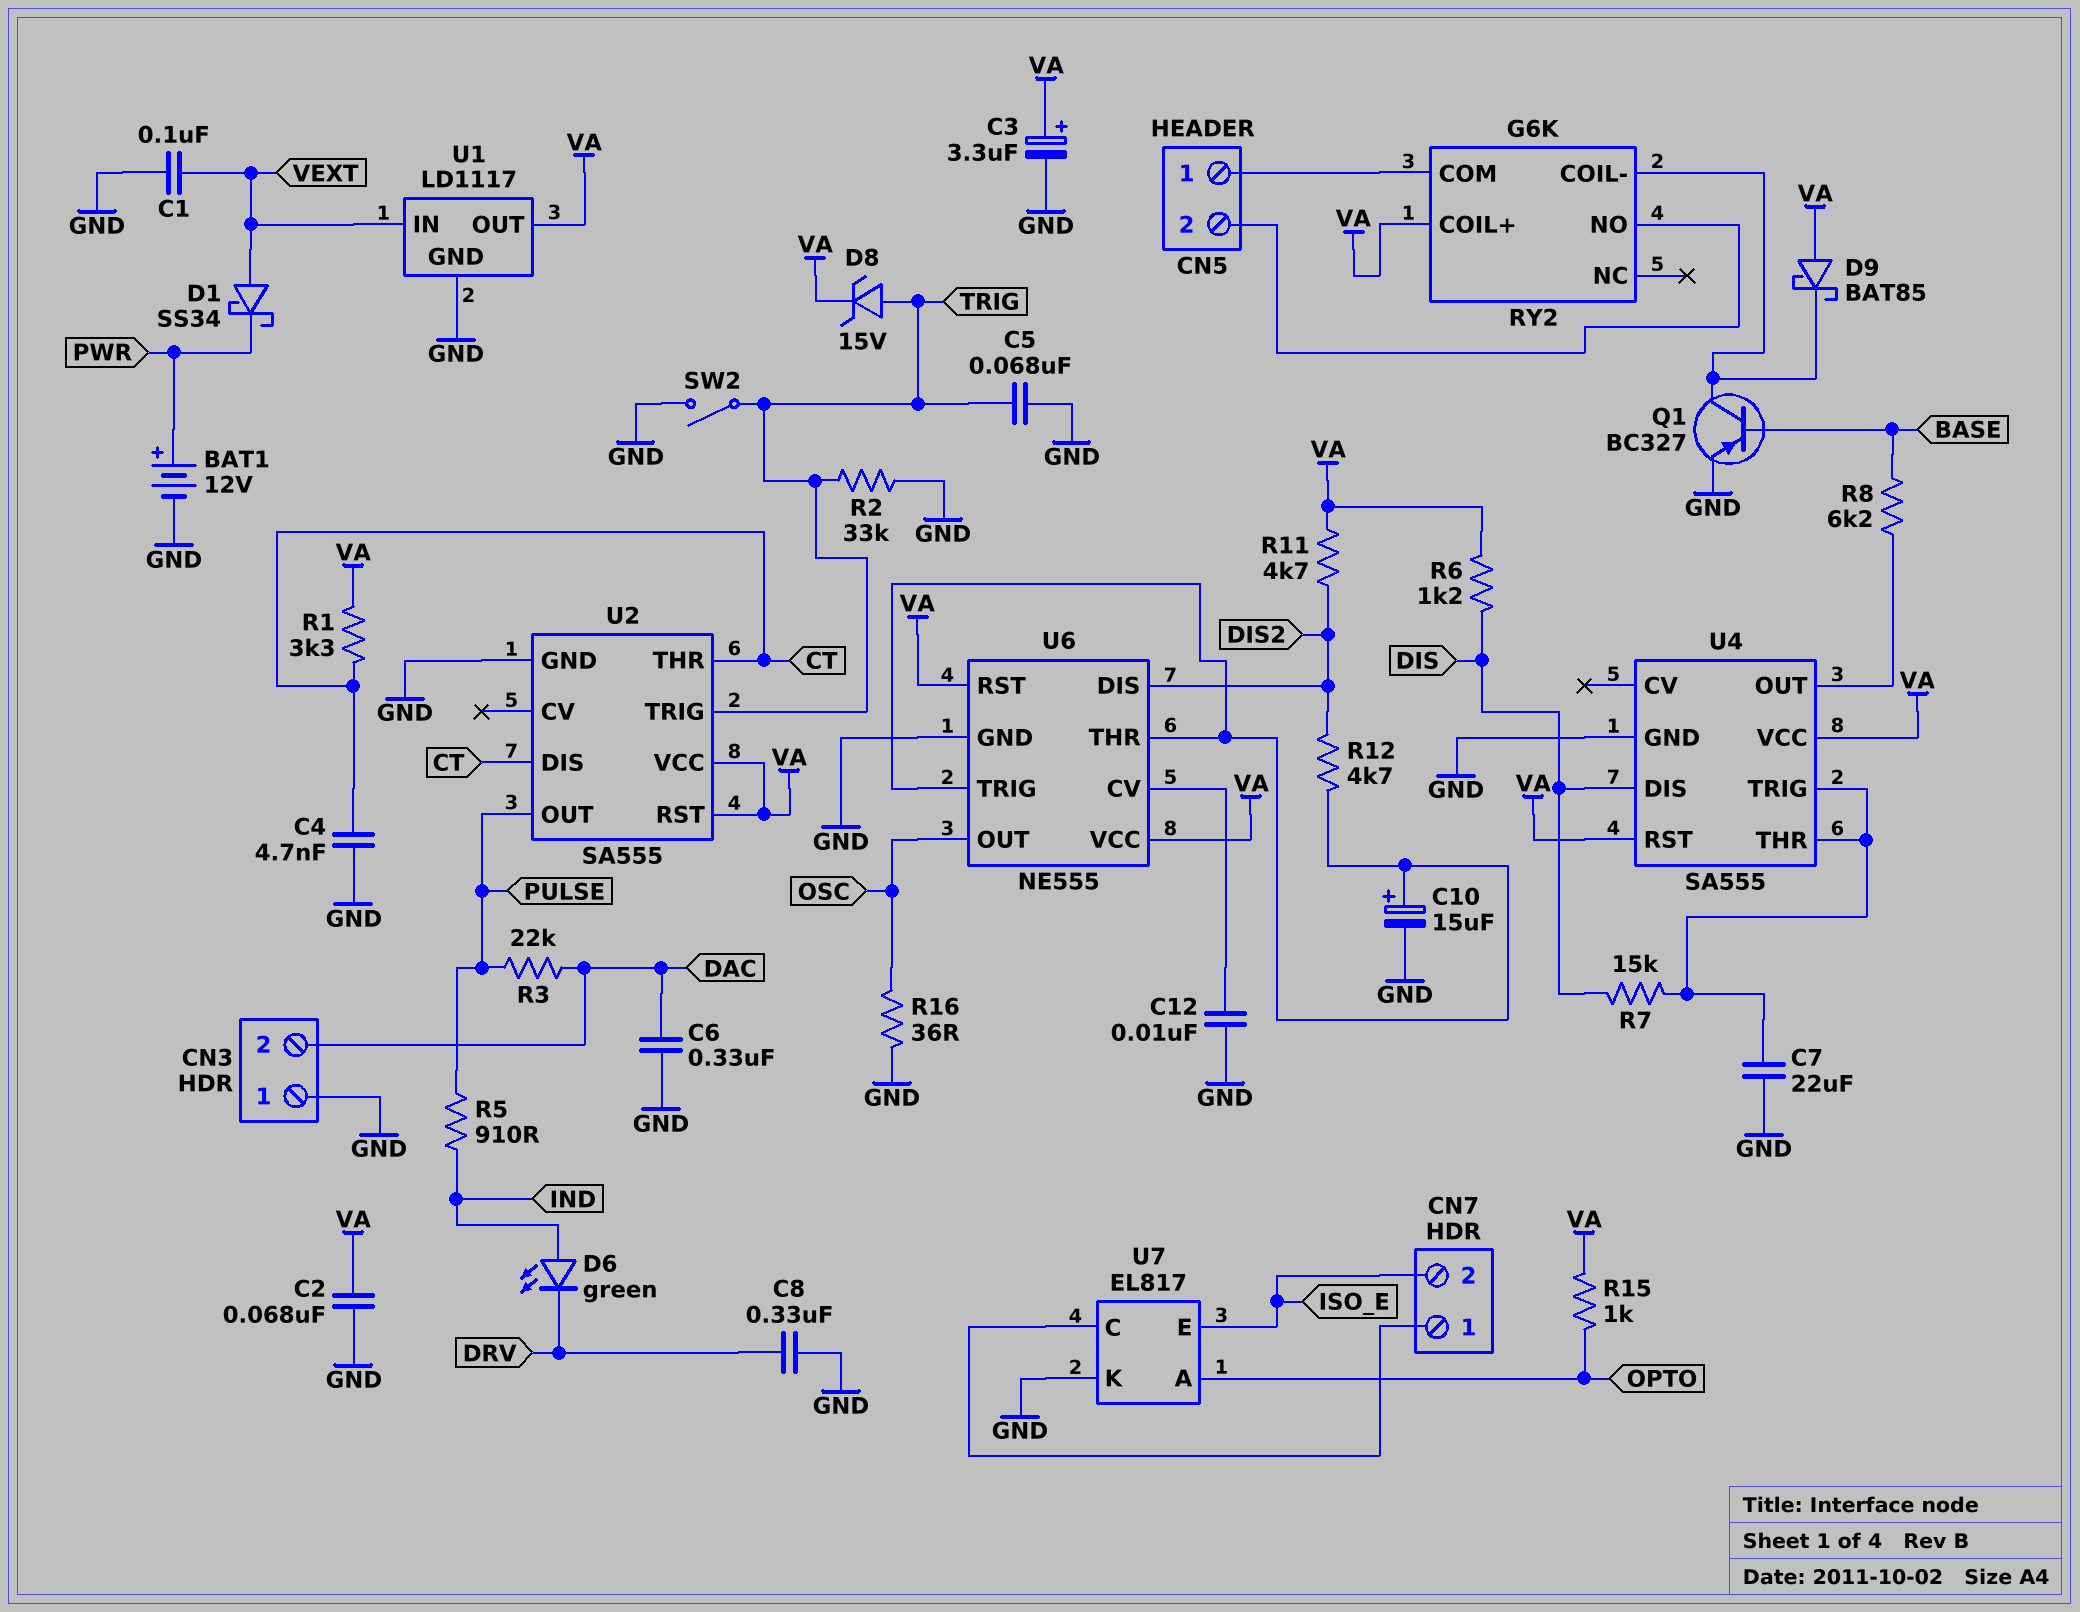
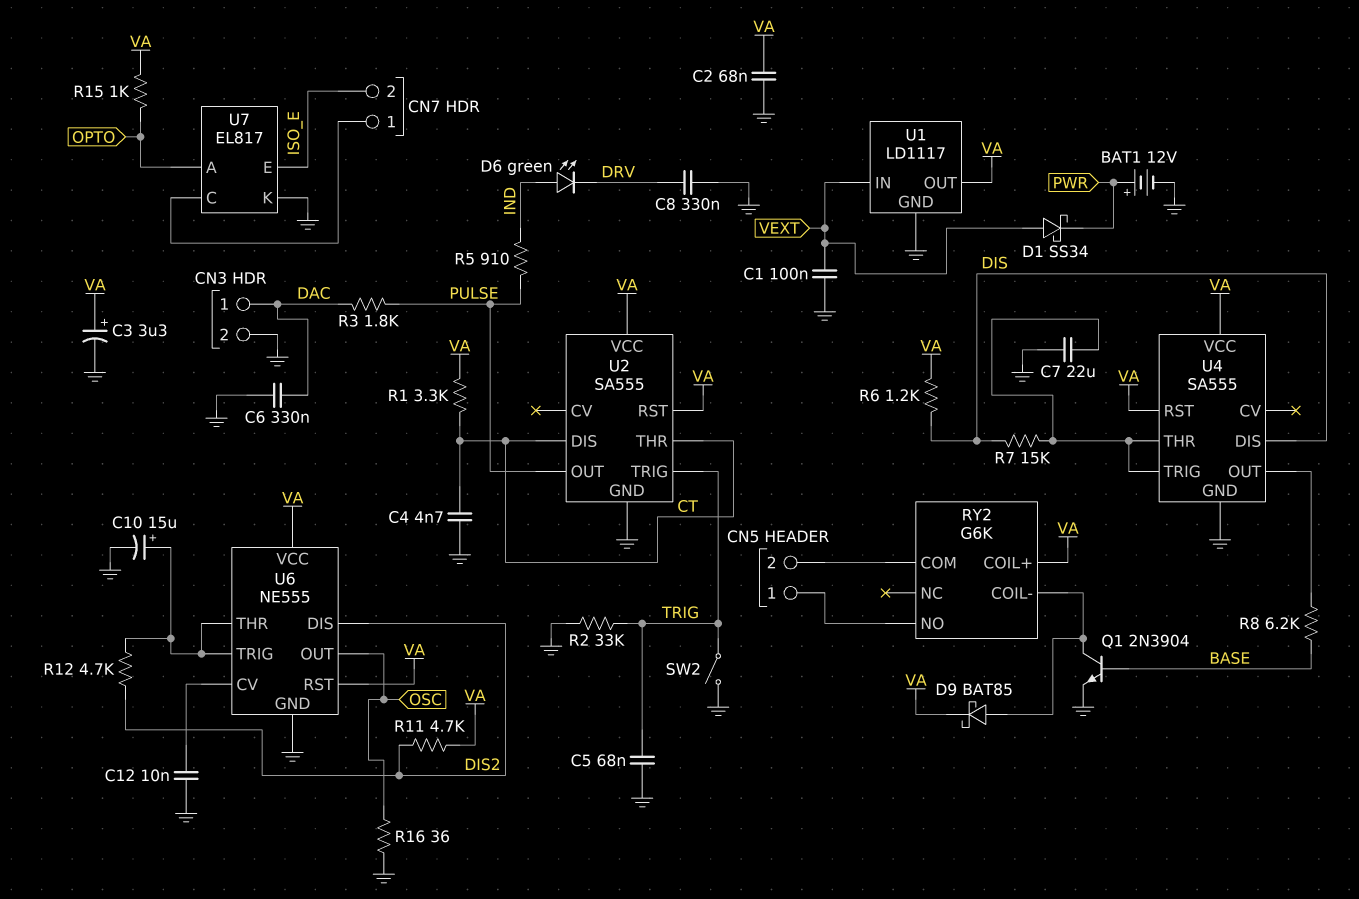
CN3 pin 1: GND -> DAC
CN3 pin 2: DAC -> GND
D8: zener 15V (A TRIG, K VA) -> none
D9: schottky BAT85 (A VA, K RY2/COIL-) -> schottky BAT85 (A RY2/COIL-, K VA)
Q1: PNP BC327 (B BASE, C RY2/COIL-, E GND) -> NPN 2N3904 (B BASE, C RY2/COIL-, E GND)
R3: 22k (DAC, PULSE) -> 1.8k (DAC, PULSE)
RY2 pin COM: CN5/1 -> CN5/2
RY2 pin NO: CN5/2 -> CN5/1

